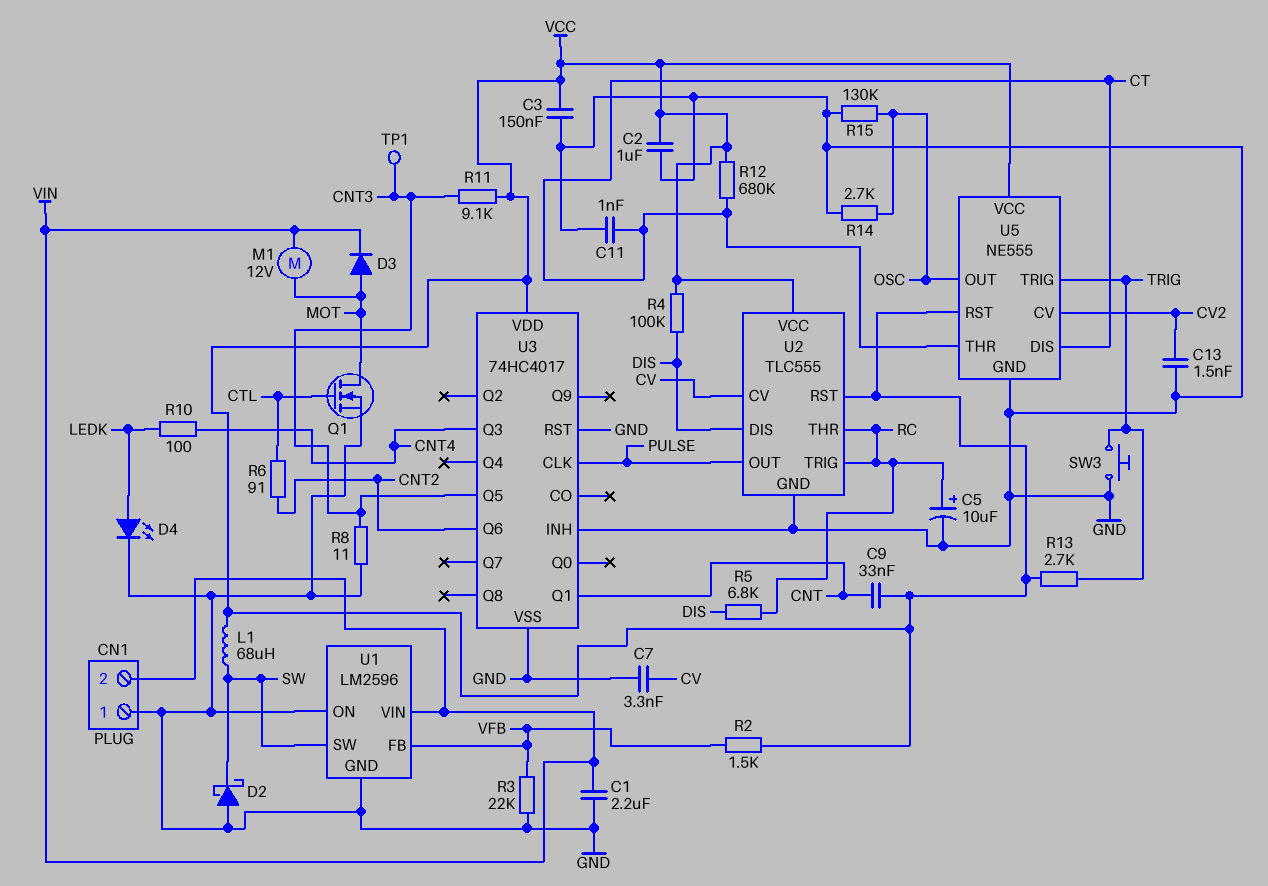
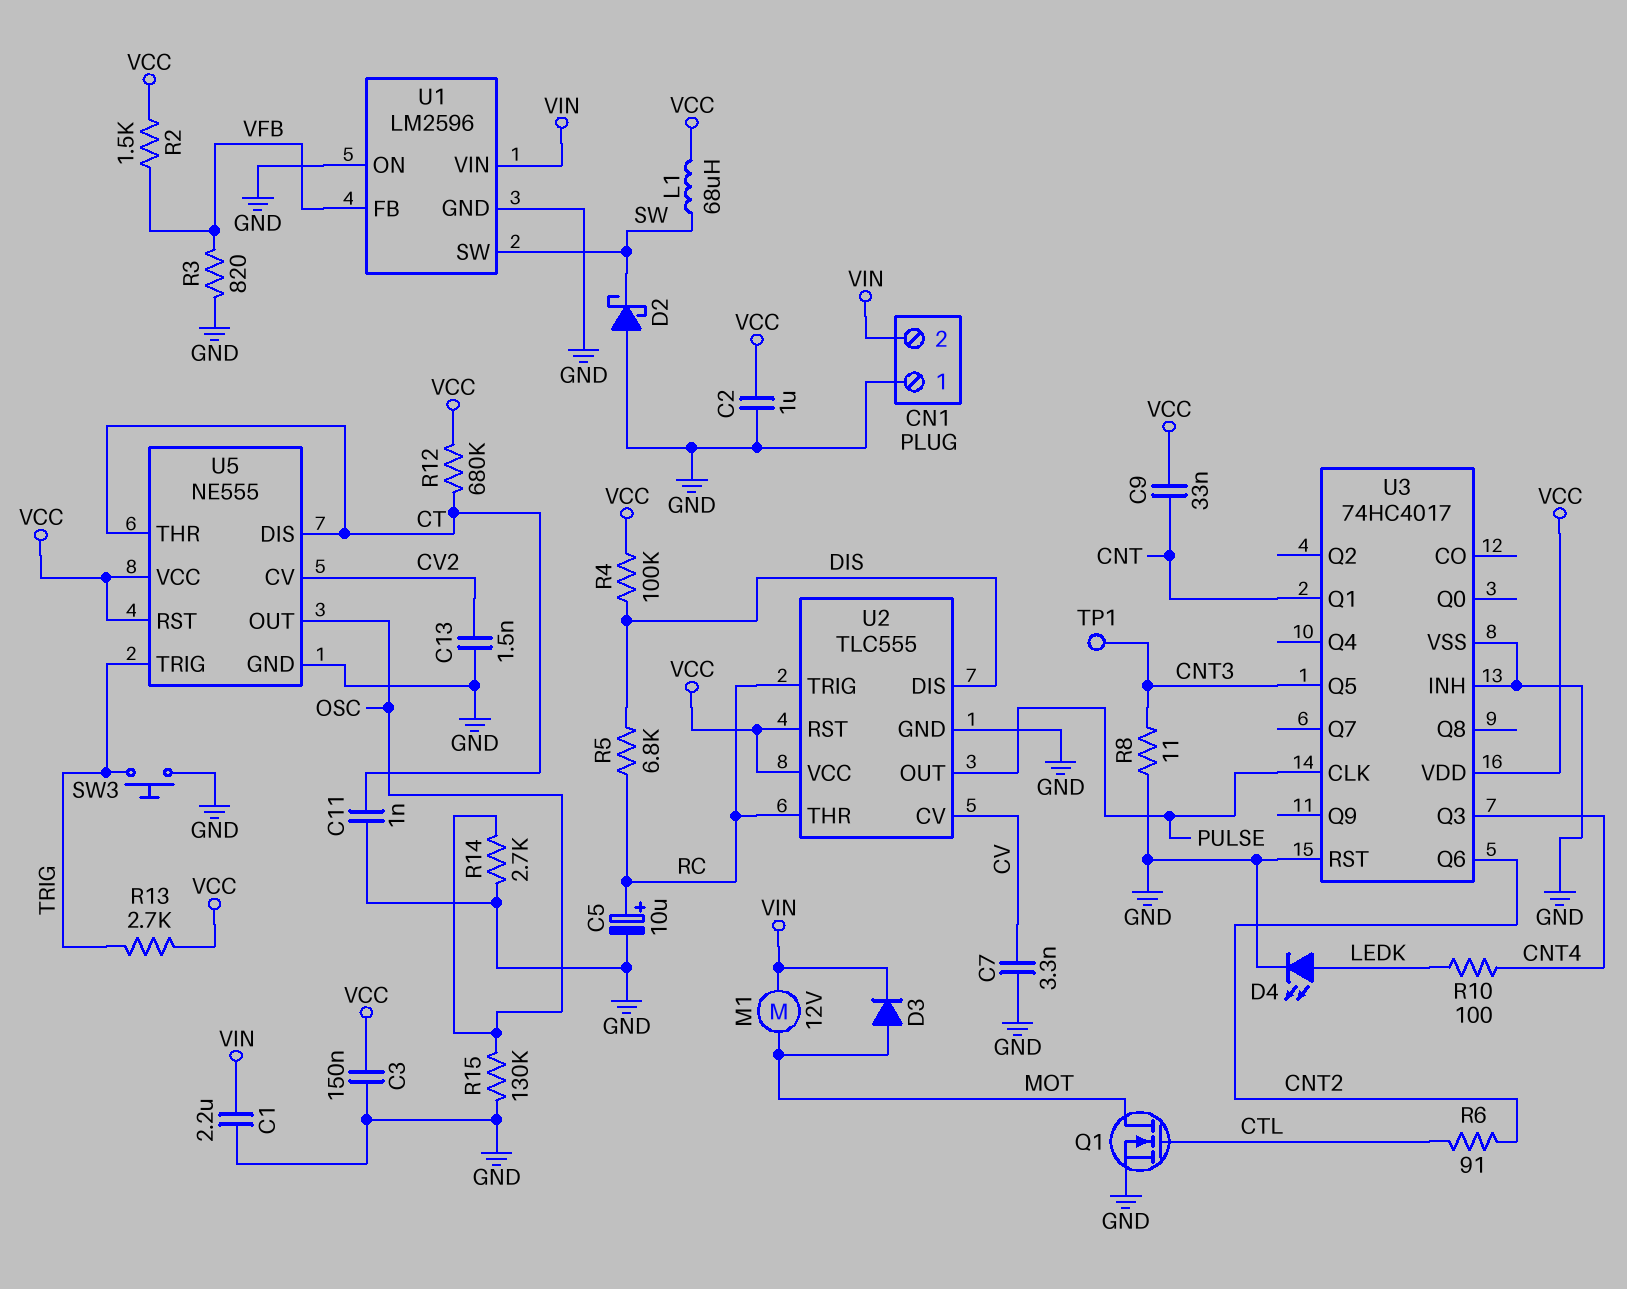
R3: 22k (GND, VFB) -> 820 (GND, VFB)
R11: 9.1k (CNT3, VCC) -> none

